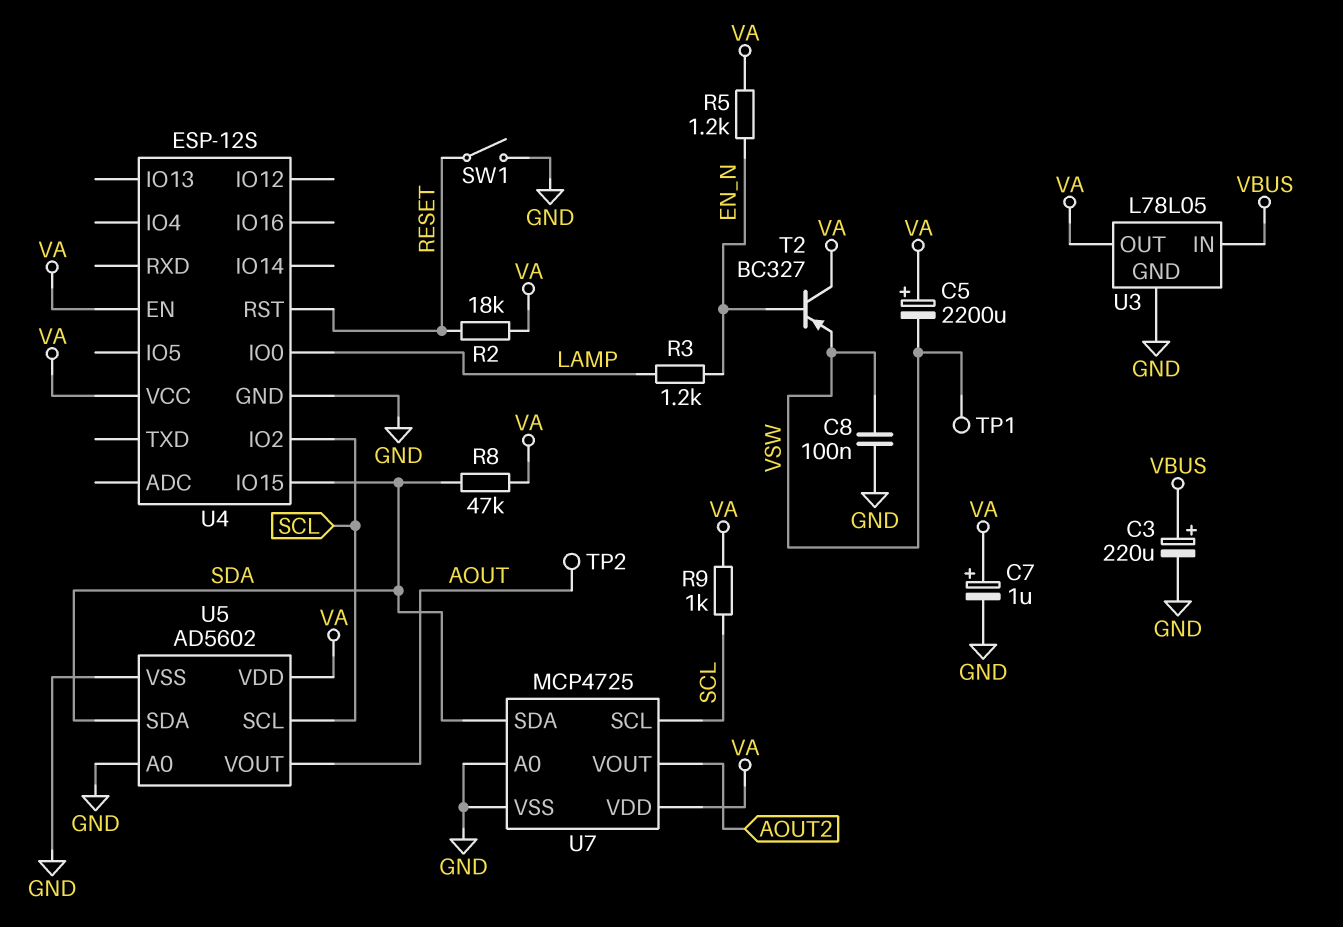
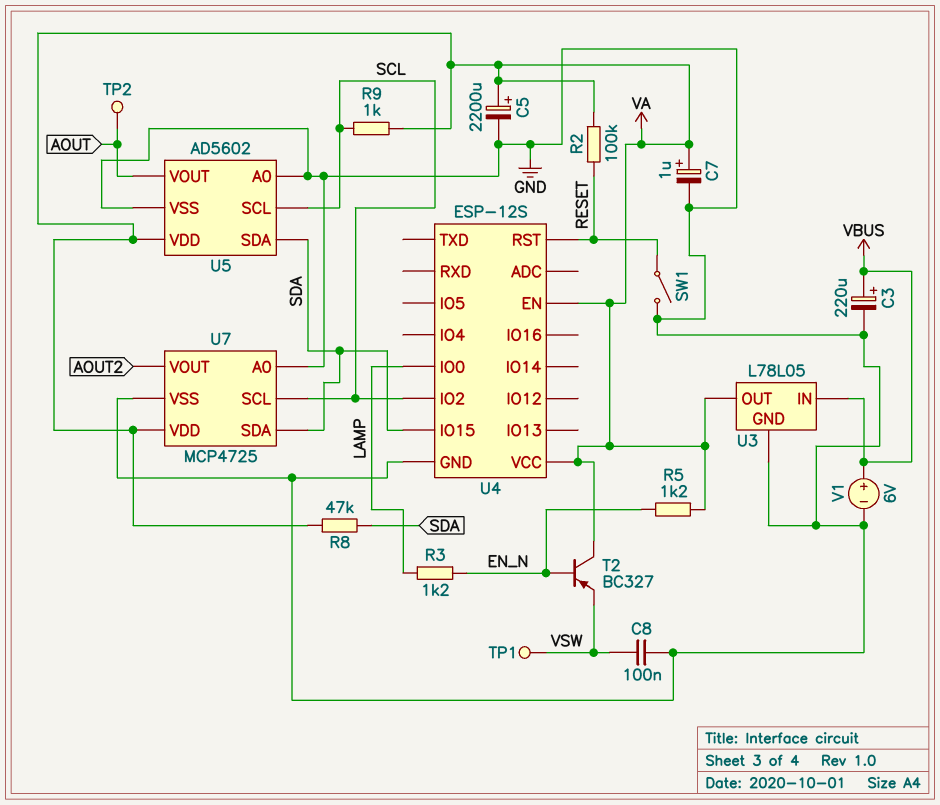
C5: 2200uF (plus VA, minus VSW) -> 2200uF (plus VA, minus GND)
R2: 18k (RESET, VA) -> 100k (RESET, VA)
V1: none -> 6V (plus VBUS, minus GND)

